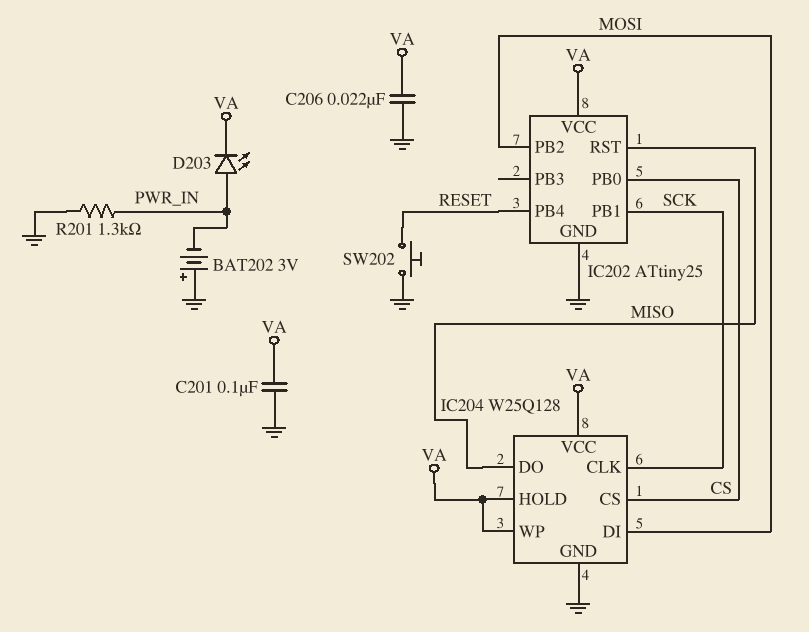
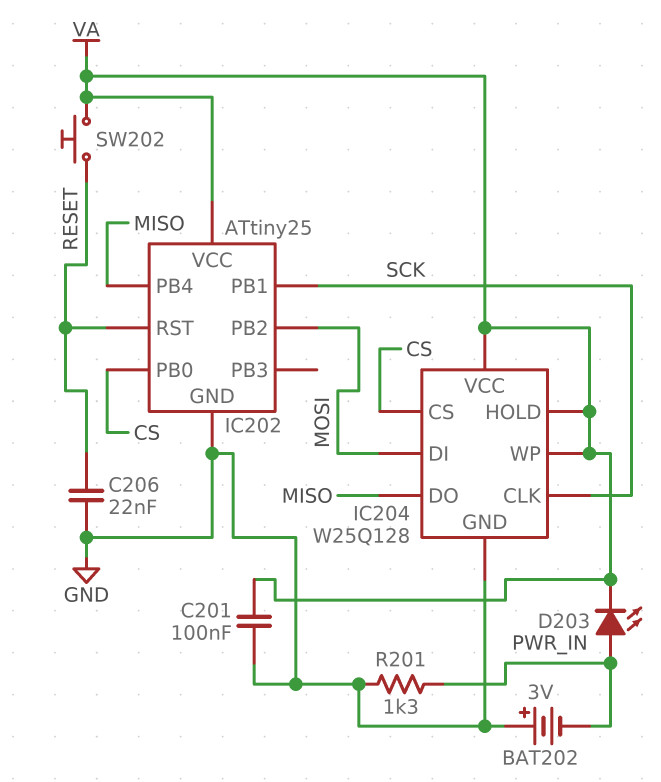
C206: 22nF (GND, VA) -> 22nF (GND, RESET)
IC202 pin PB4: RESET -> MISO
IC202 pin RST: MISO -> RESET
SW202: button (GND, RESET) -> button (RESET, VA)

